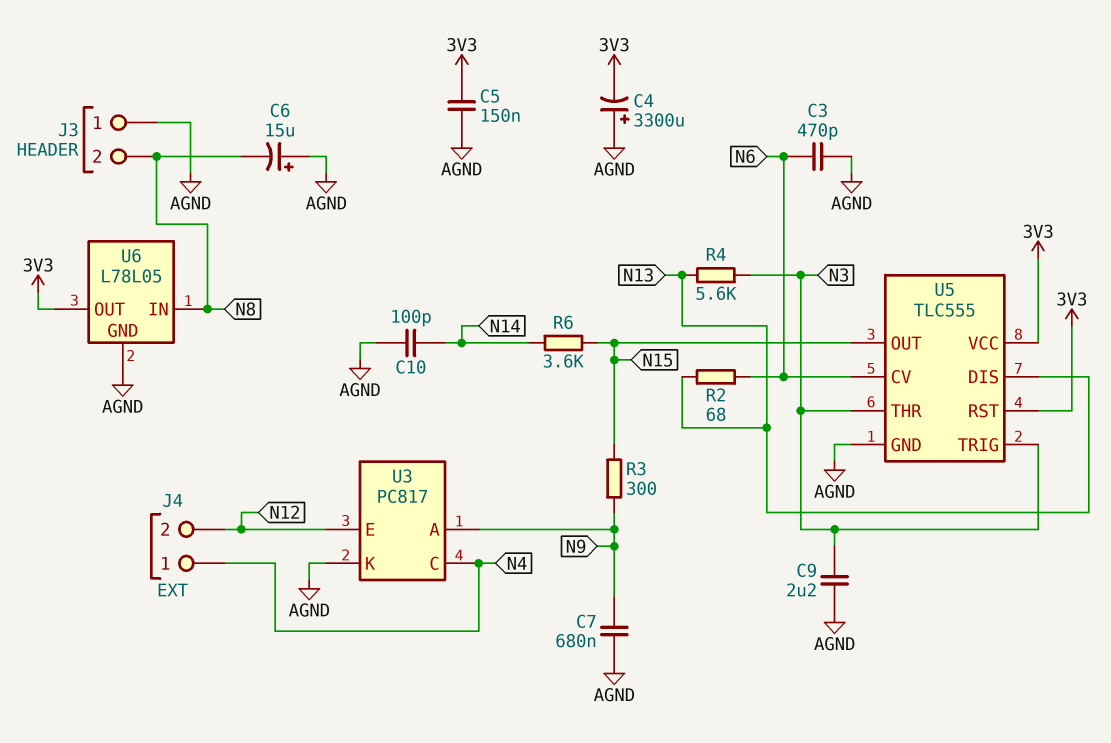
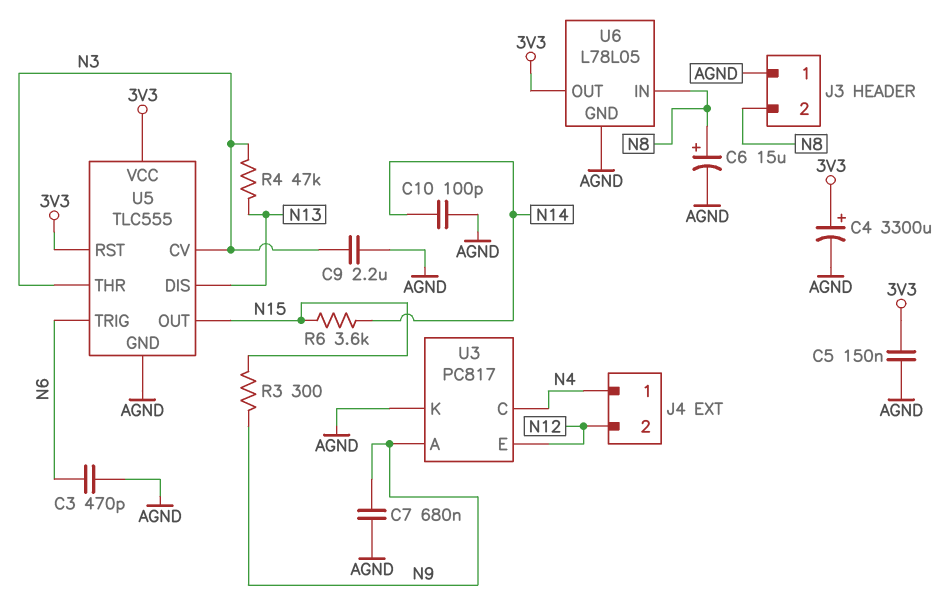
C4: 3300uF (plus AGND, minus 3V3) -> 3300uF (plus 3V3, minus AGND)
C6: 15uF (plus AGND, minus N8) -> 15uF (plus N8, minus AGND)
R2: 68 (N6, N13) -> none
R4: 5.6k (N3, N13) -> 47k (N3, N13)
U5 pin CV: N6 -> N3
U5 pin TRIG: N3 -> N6

